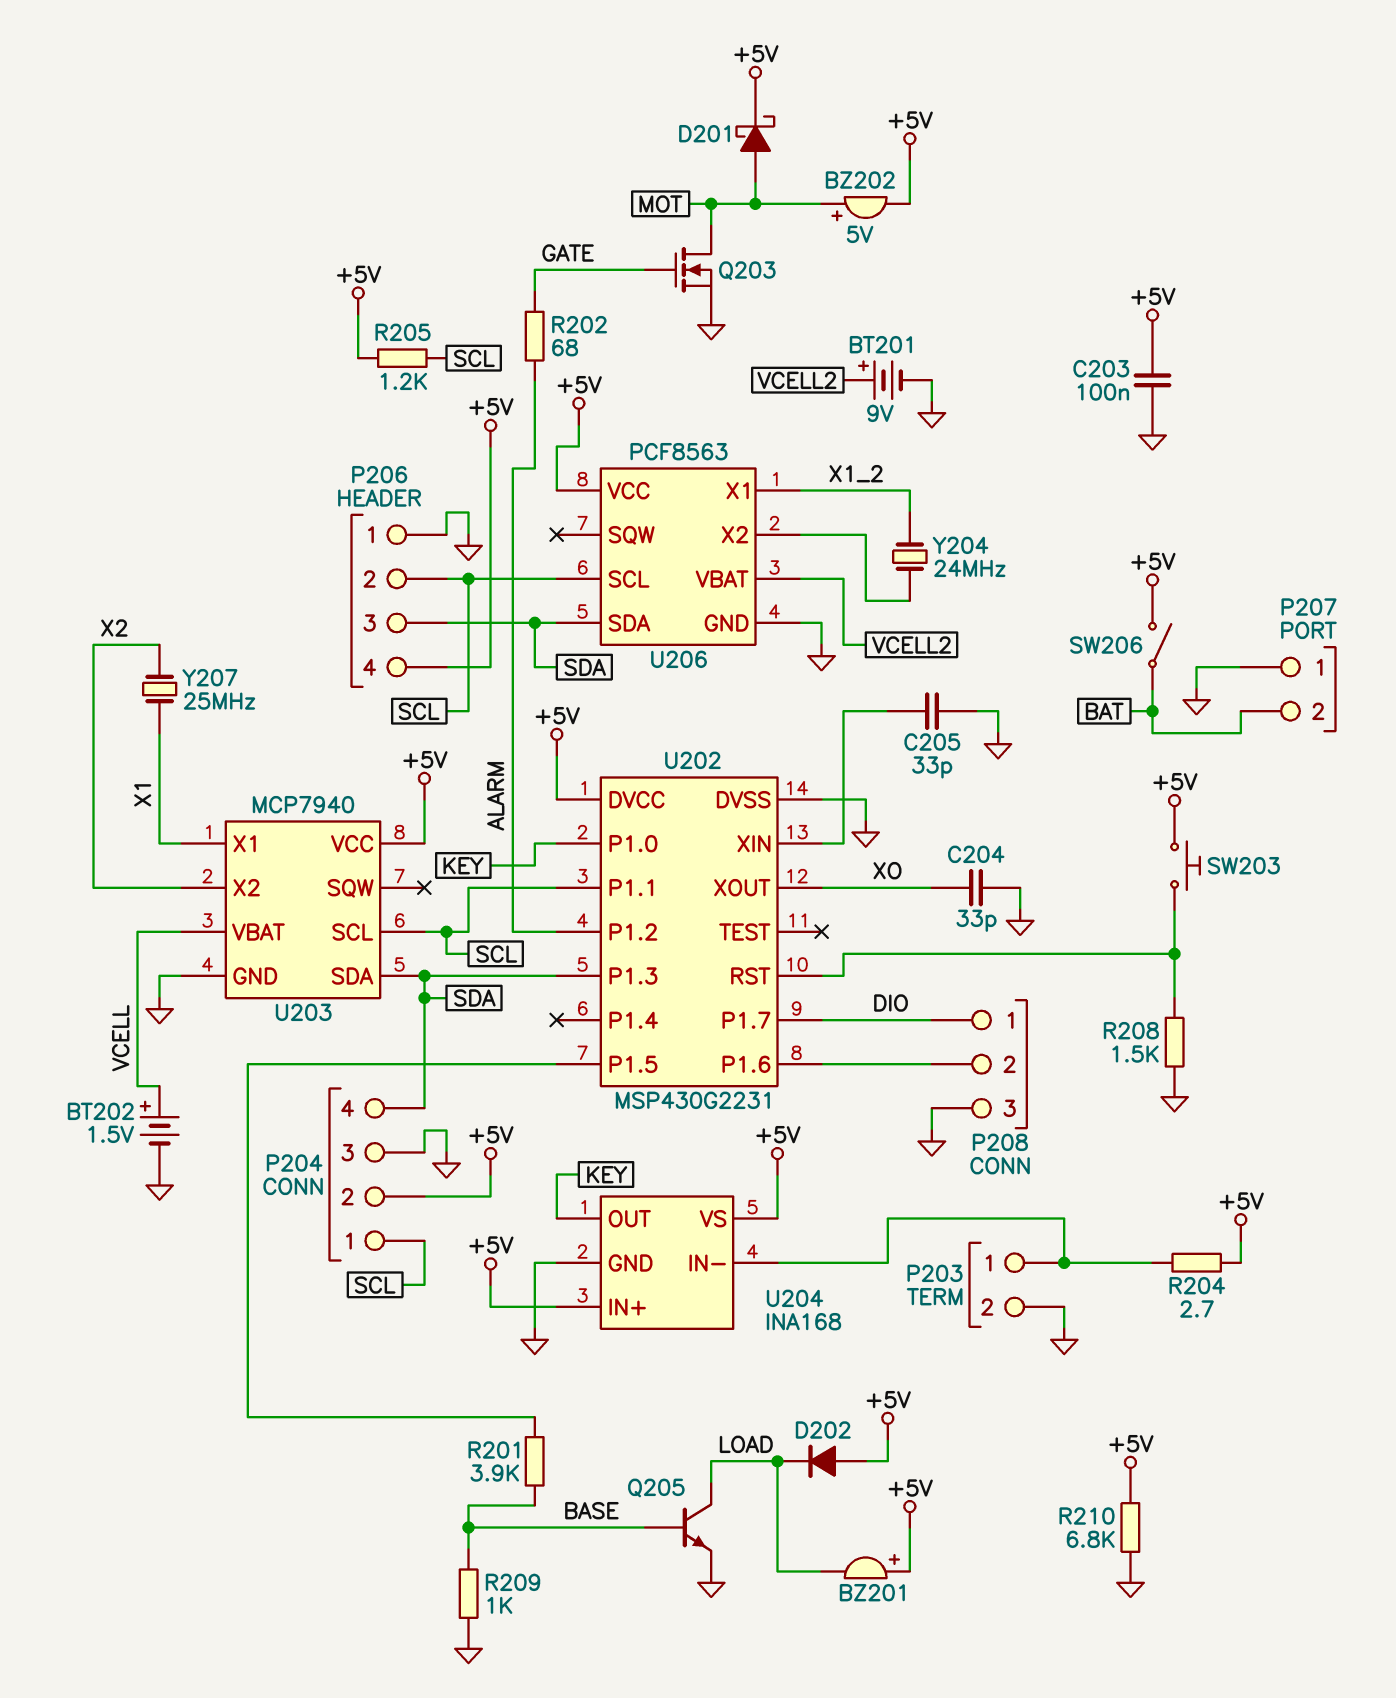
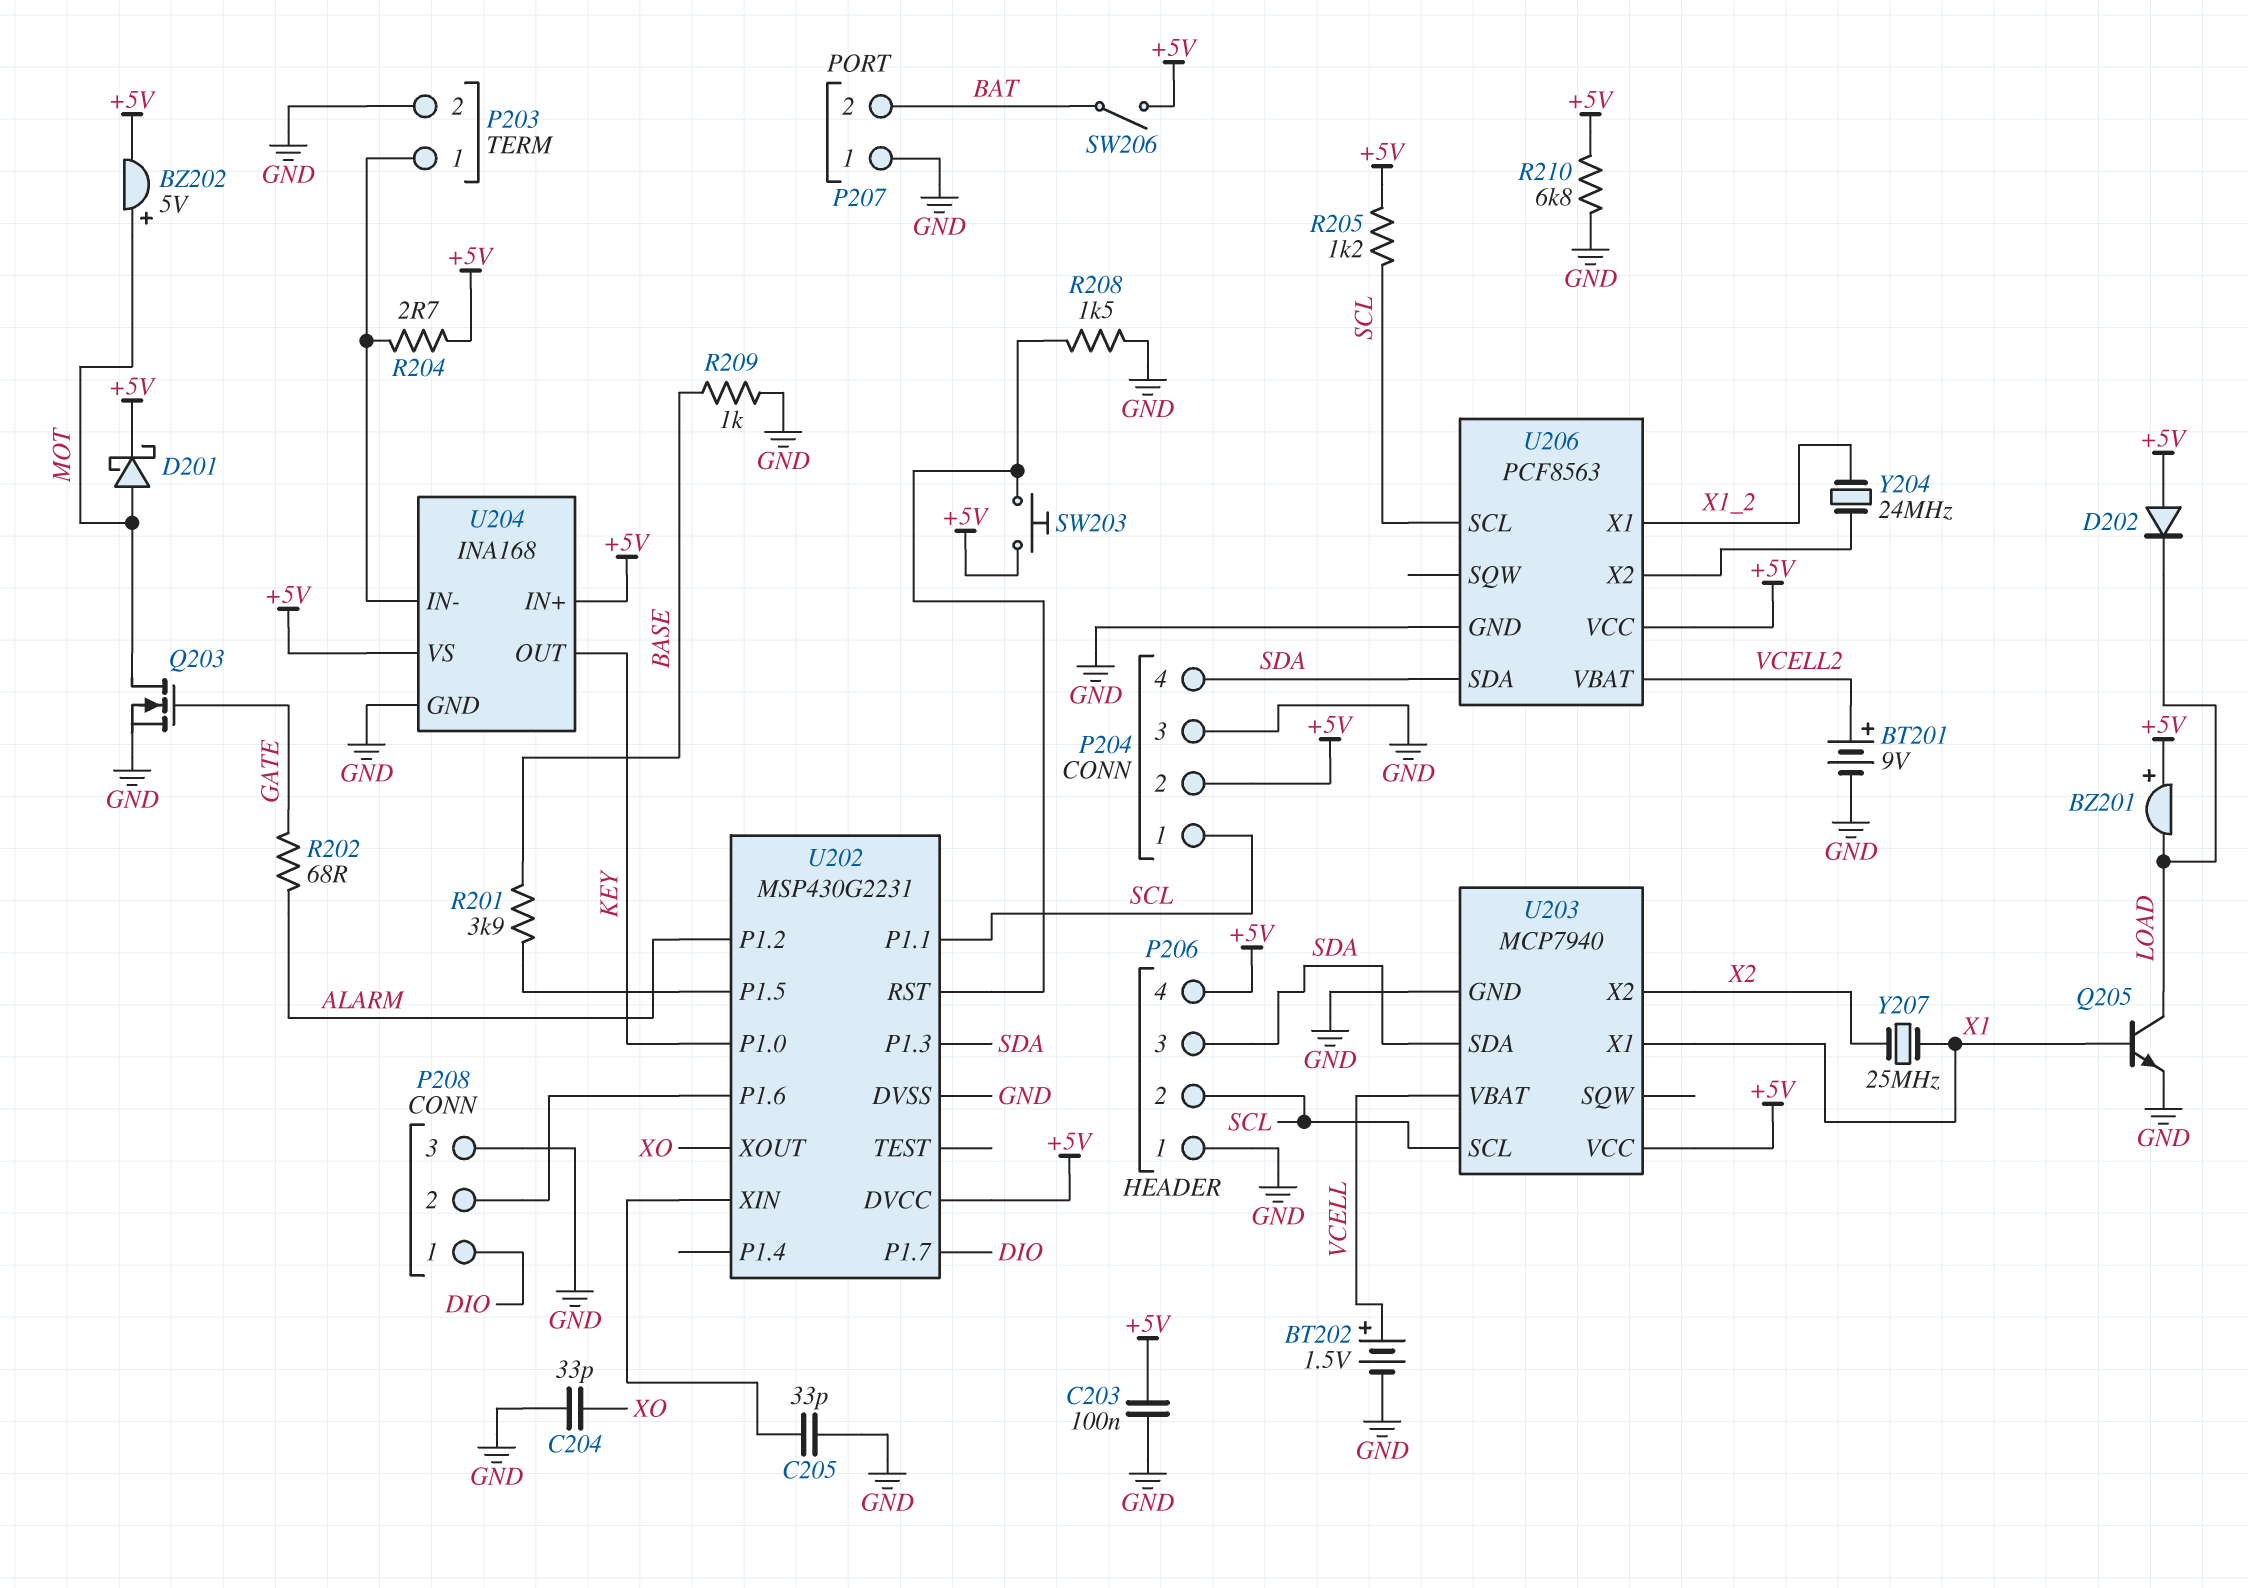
Q205: NPN (B BASE, C LOAD, E GND) -> NPN (B X1, C LOAD, E GND)

